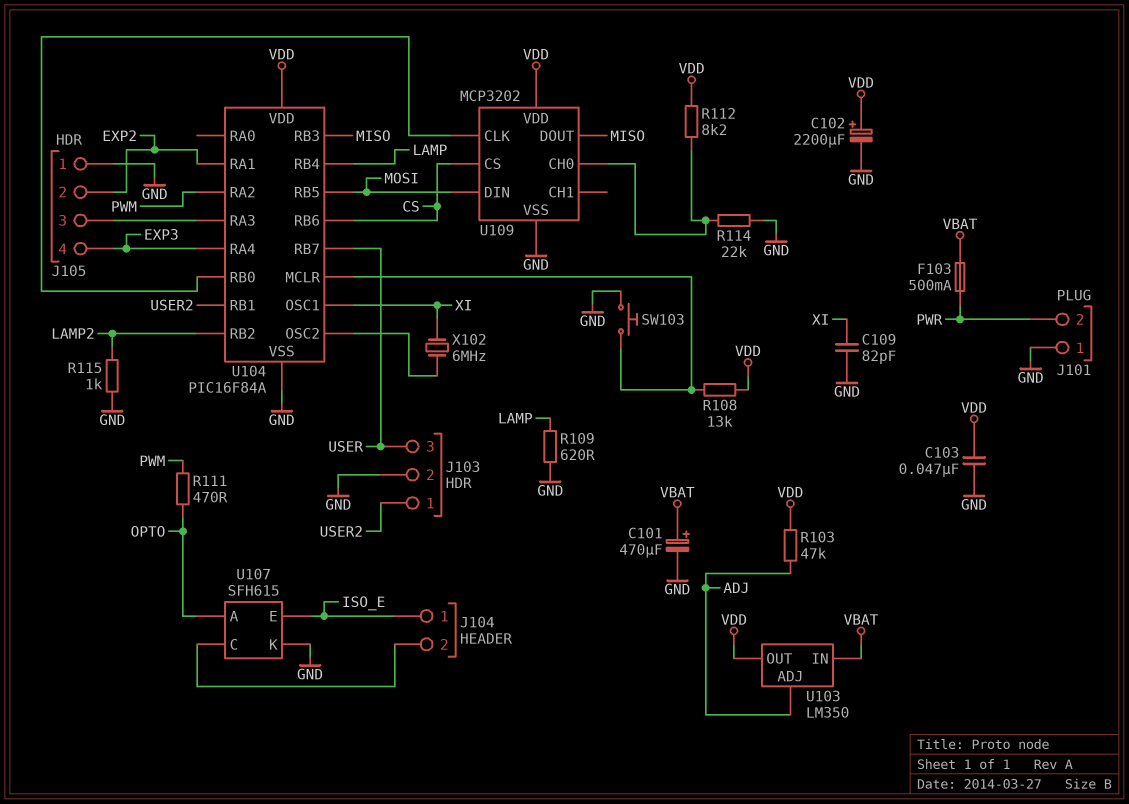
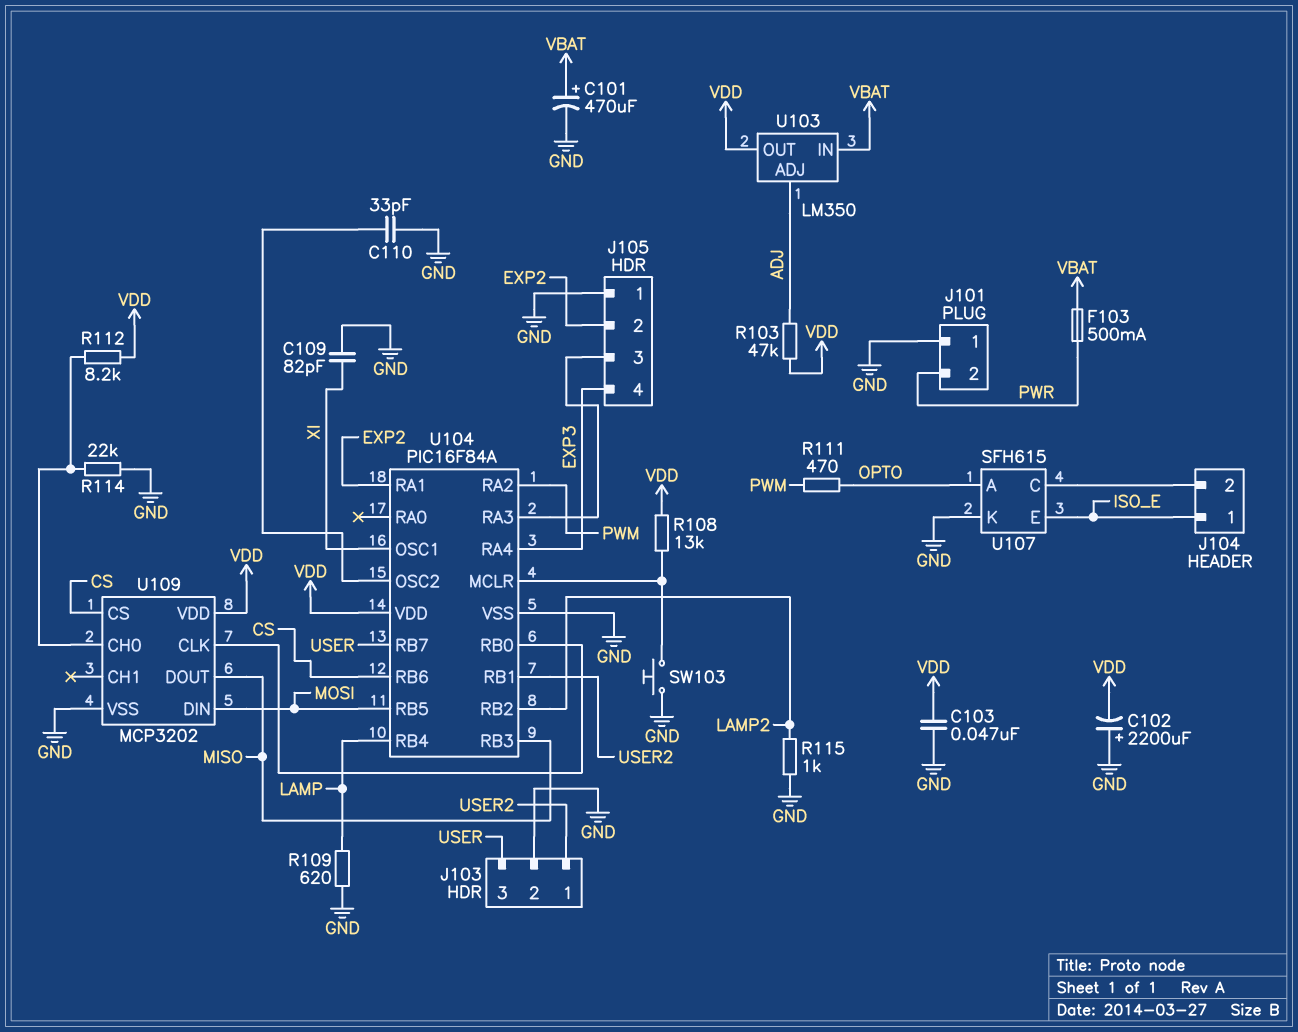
C102: 2200uF (plus VDD, minus GND) -> 2200uF (plus GND, minus VDD)
C110: none -> 33pF (GND, U104/OSC2)
X102: 6MHz (U104/OSC2, XI) -> none

